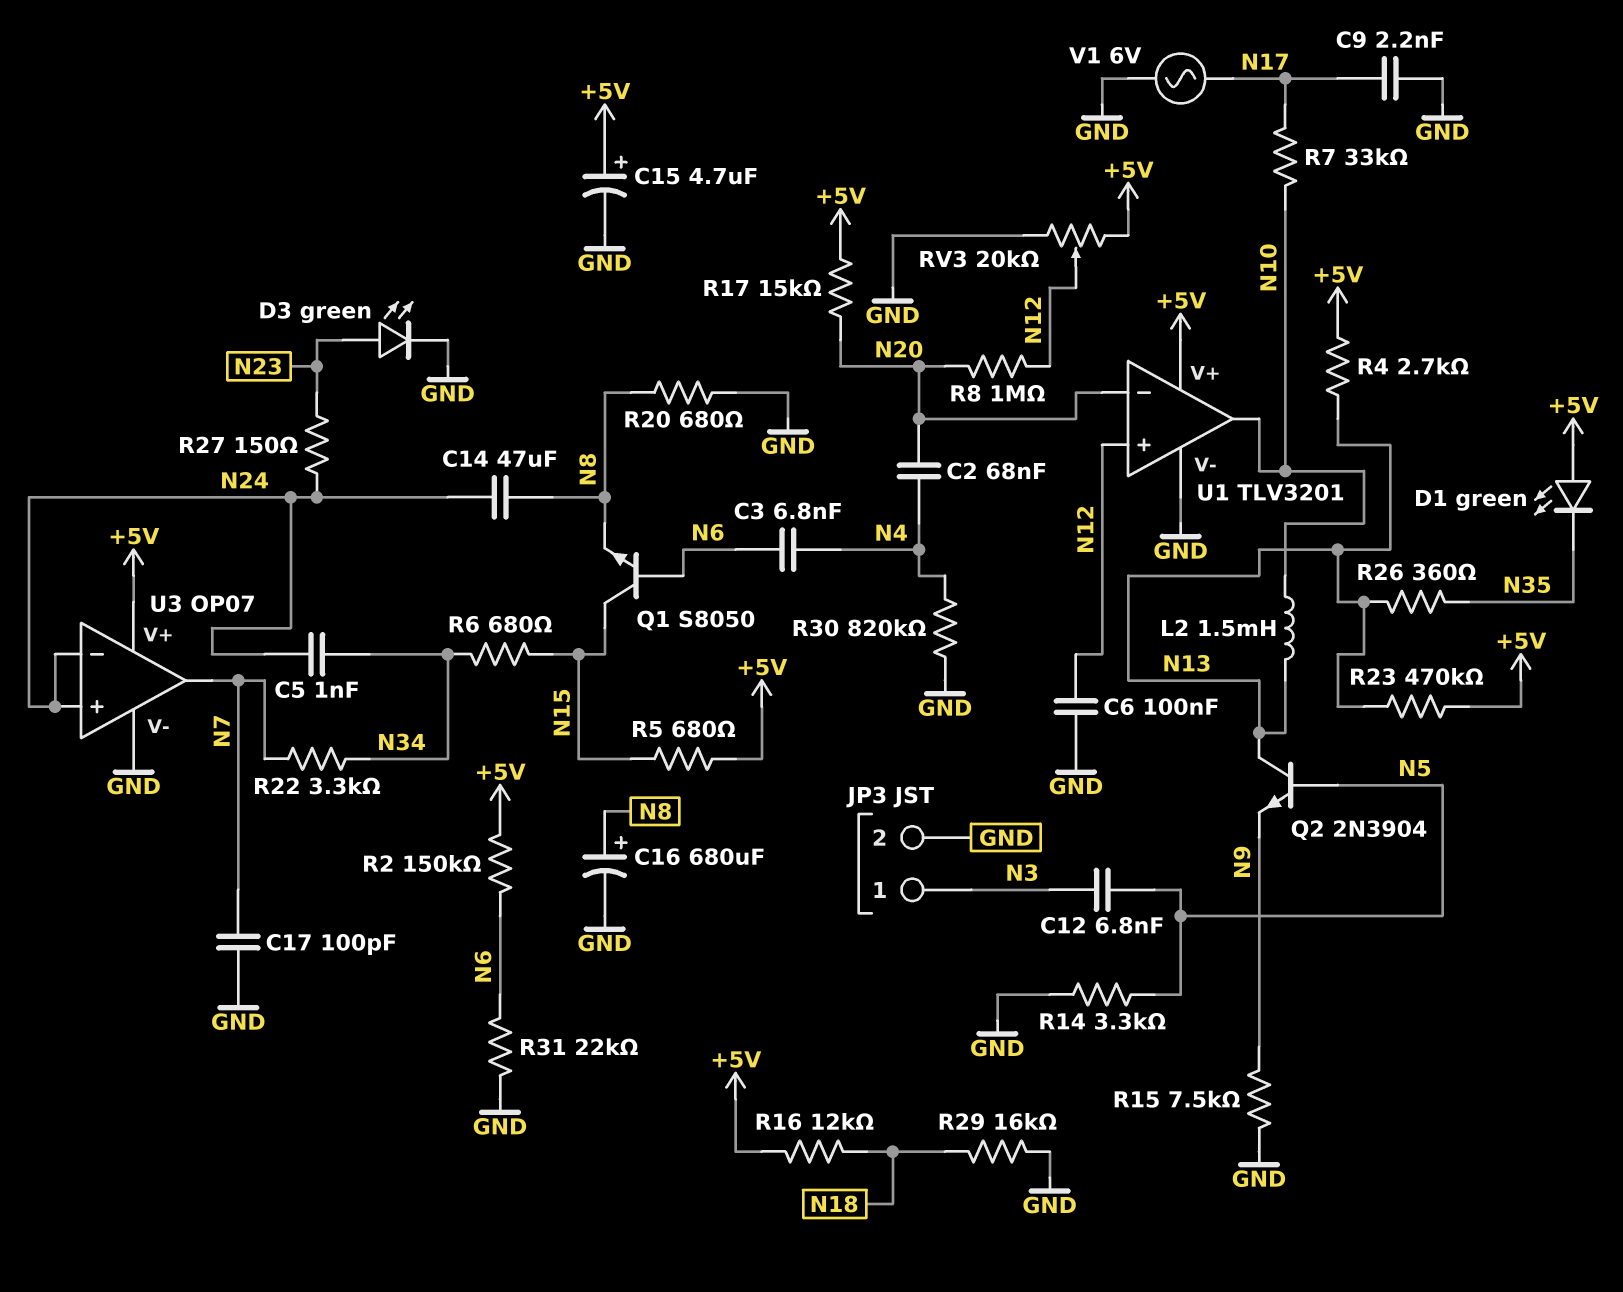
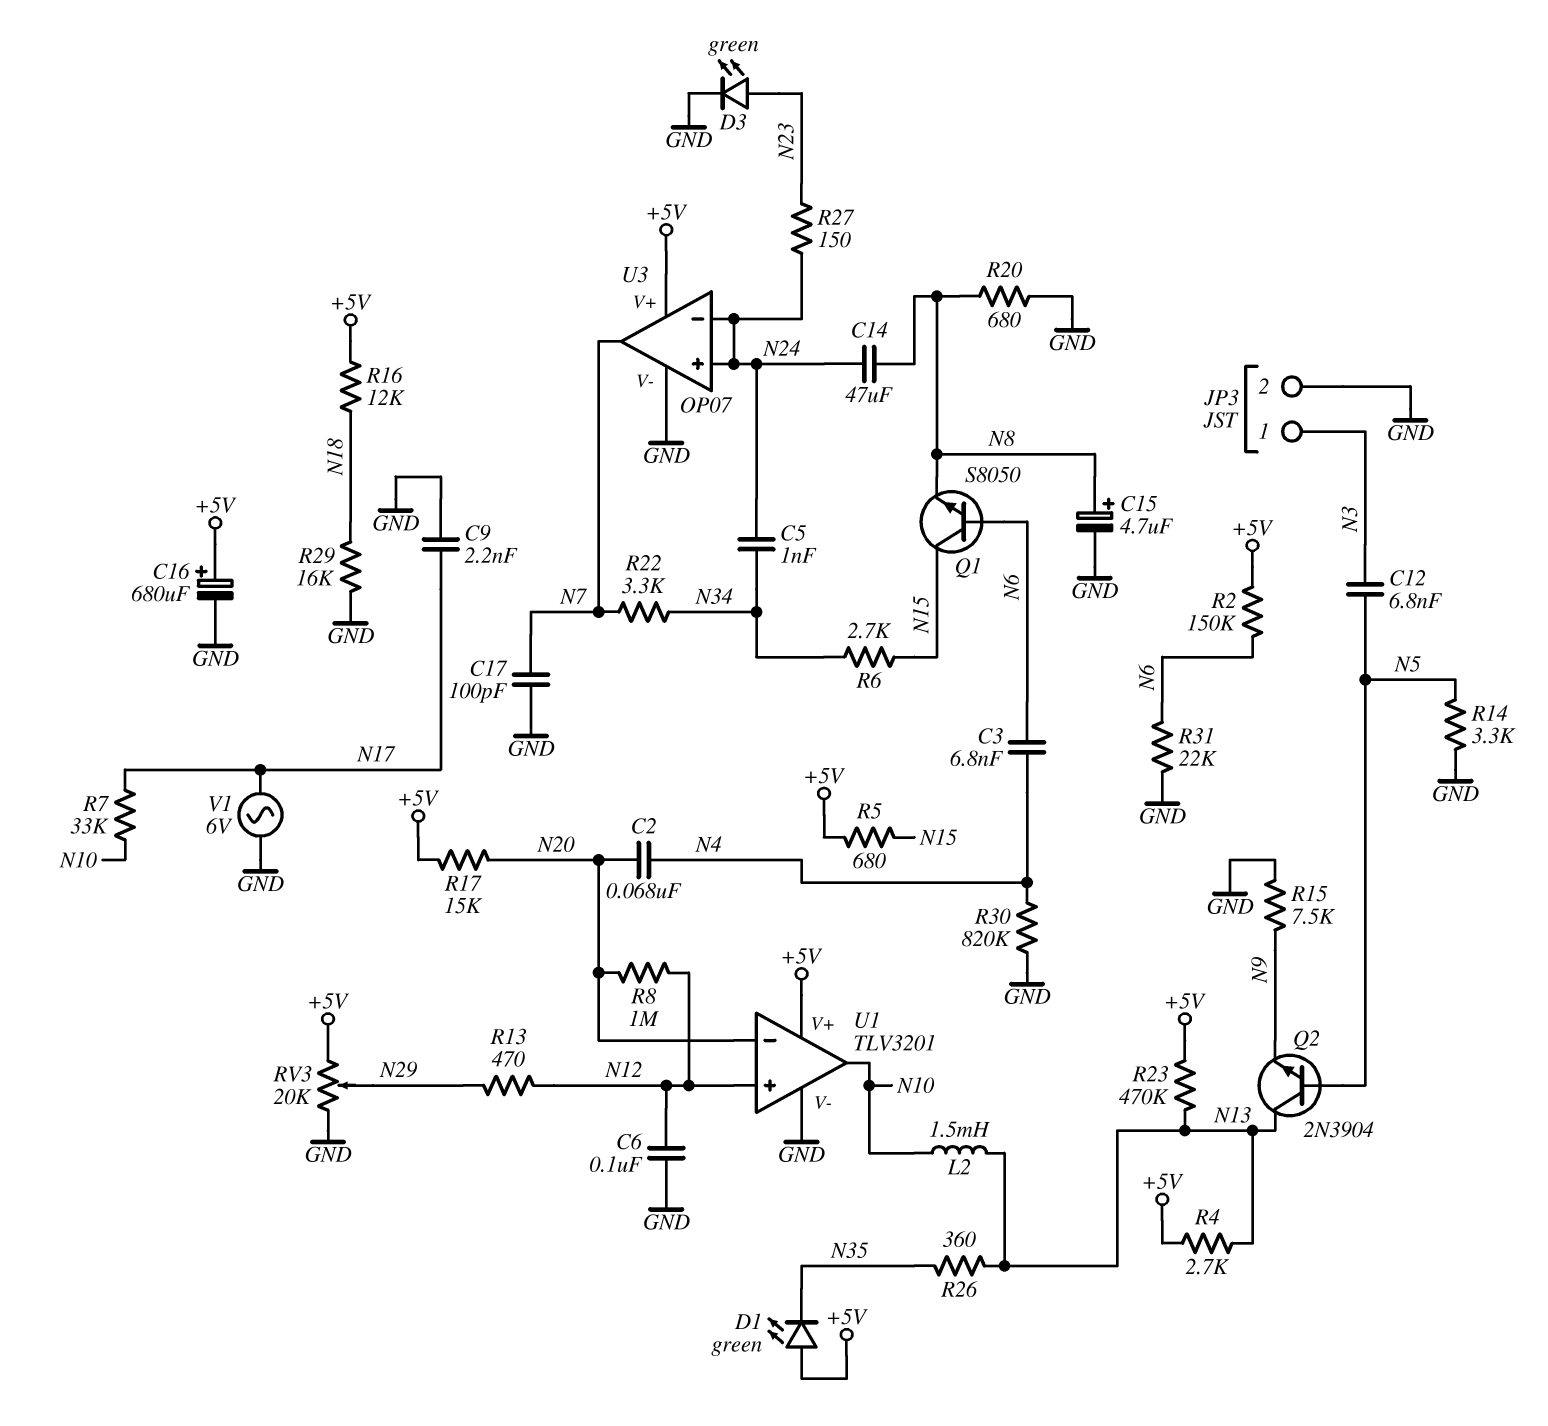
C15: 4.7uF (plus +5V, minus GND) -> 4.7uF (plus N8, minus GND)
C16: 680uF (plus N8, minus GND) -> 680uF (plus +5V, minus GND)
R6: 680 (N15, N34) -> 2.7k (N15, N34)
R13: none -> 470 (N12, N29)
RV3: 20k (+5V, GND, wiper N12) -> 20k (+5V, GND, wiper N29)

